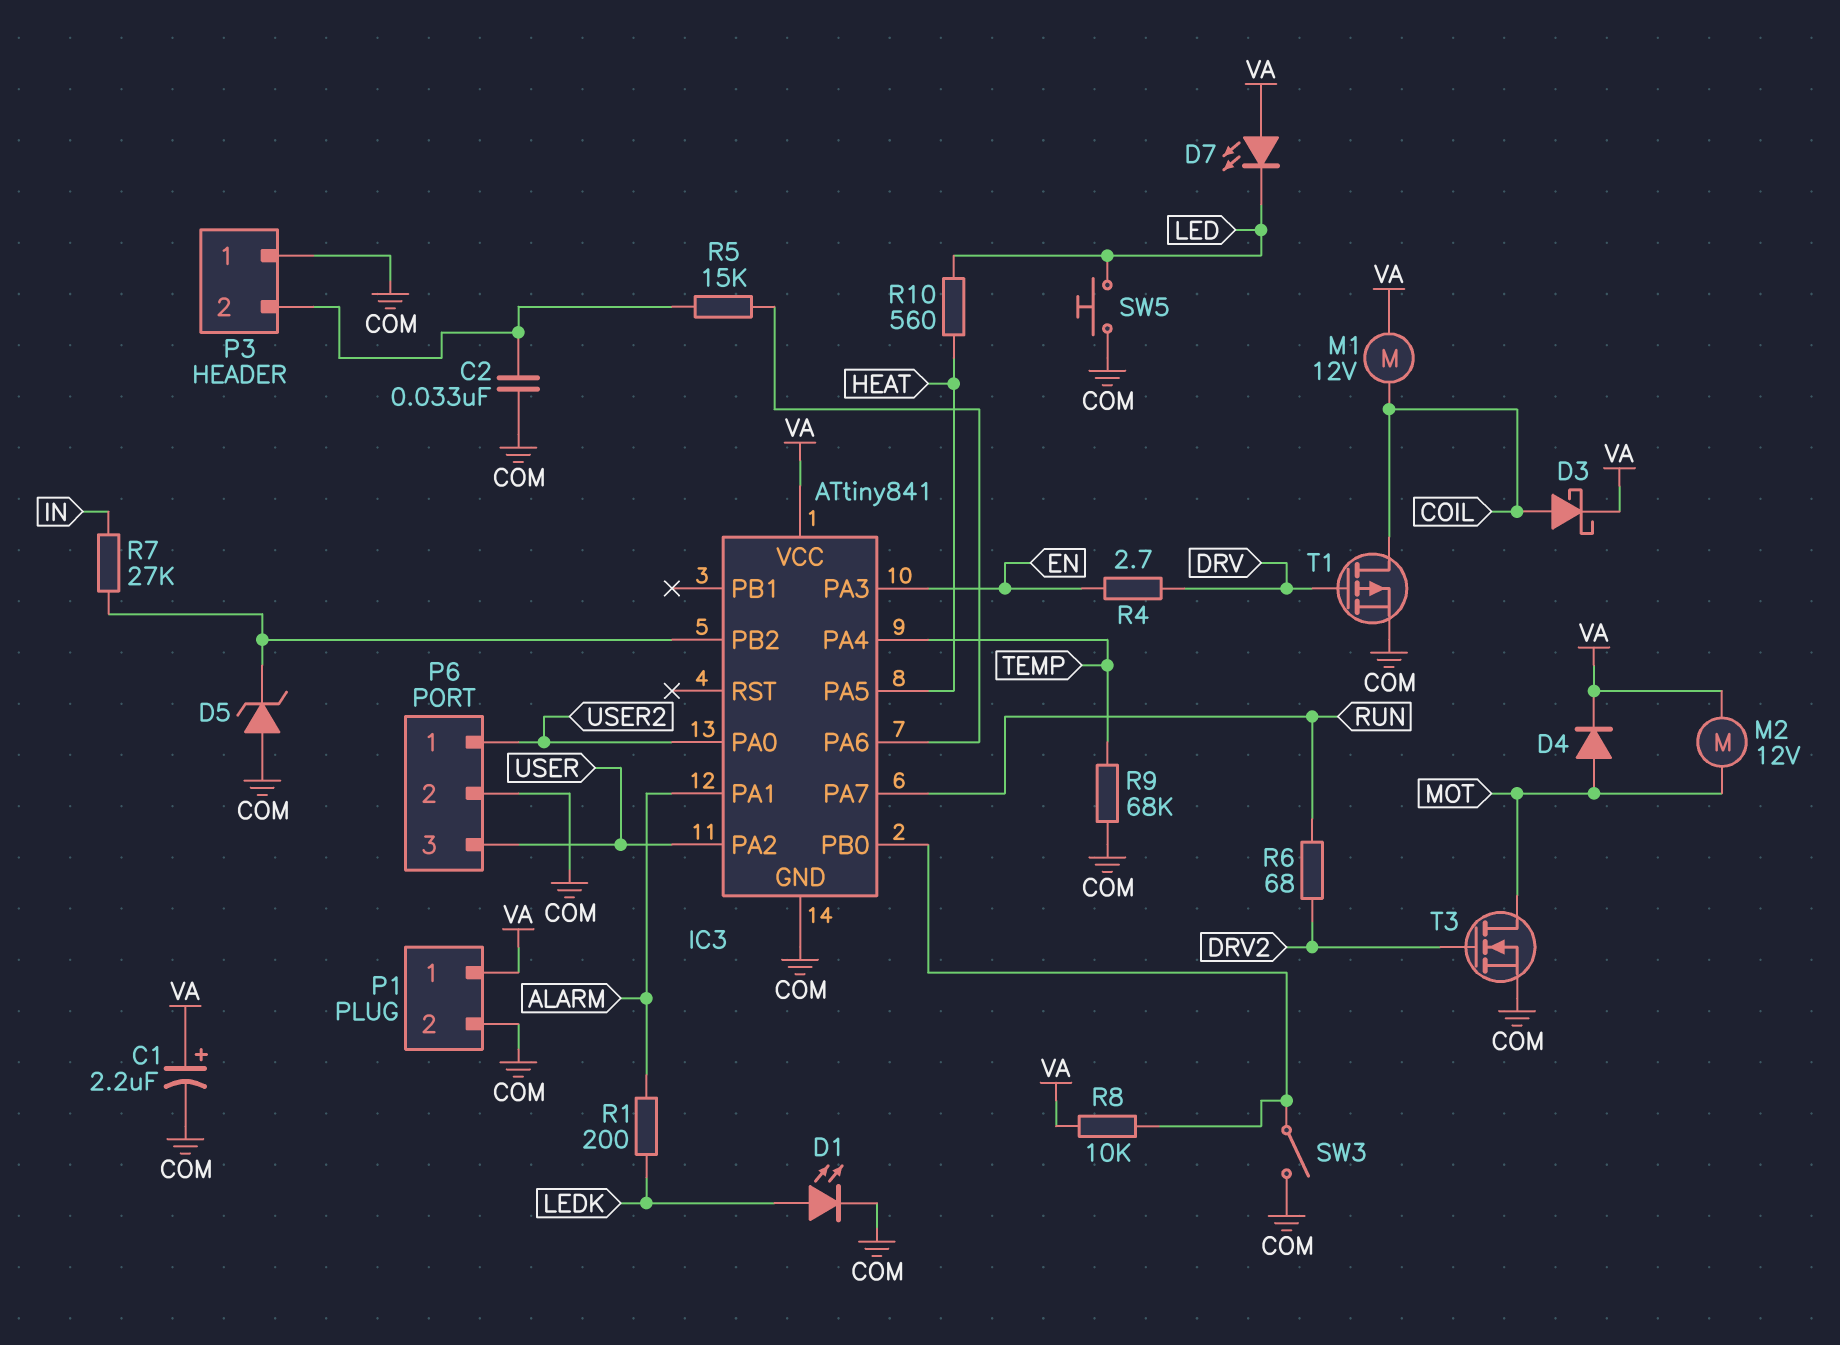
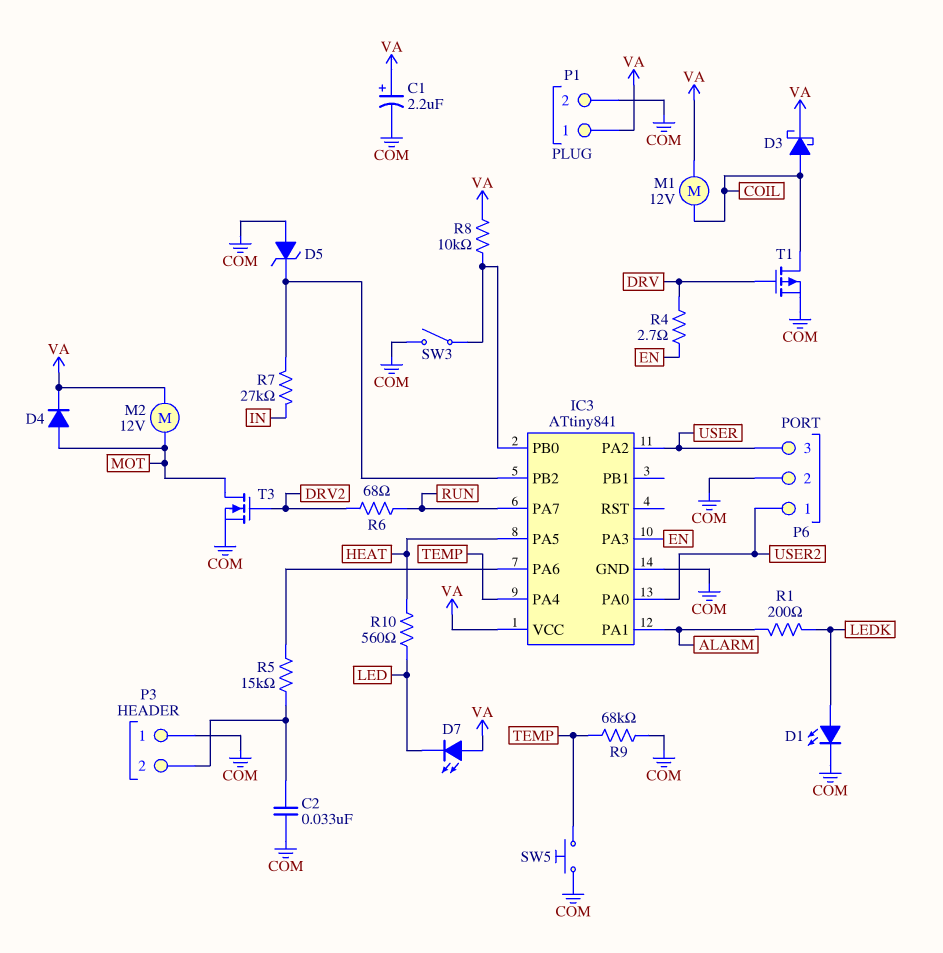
SW5: button (COM, LED) -> button (COM, TEMP)

